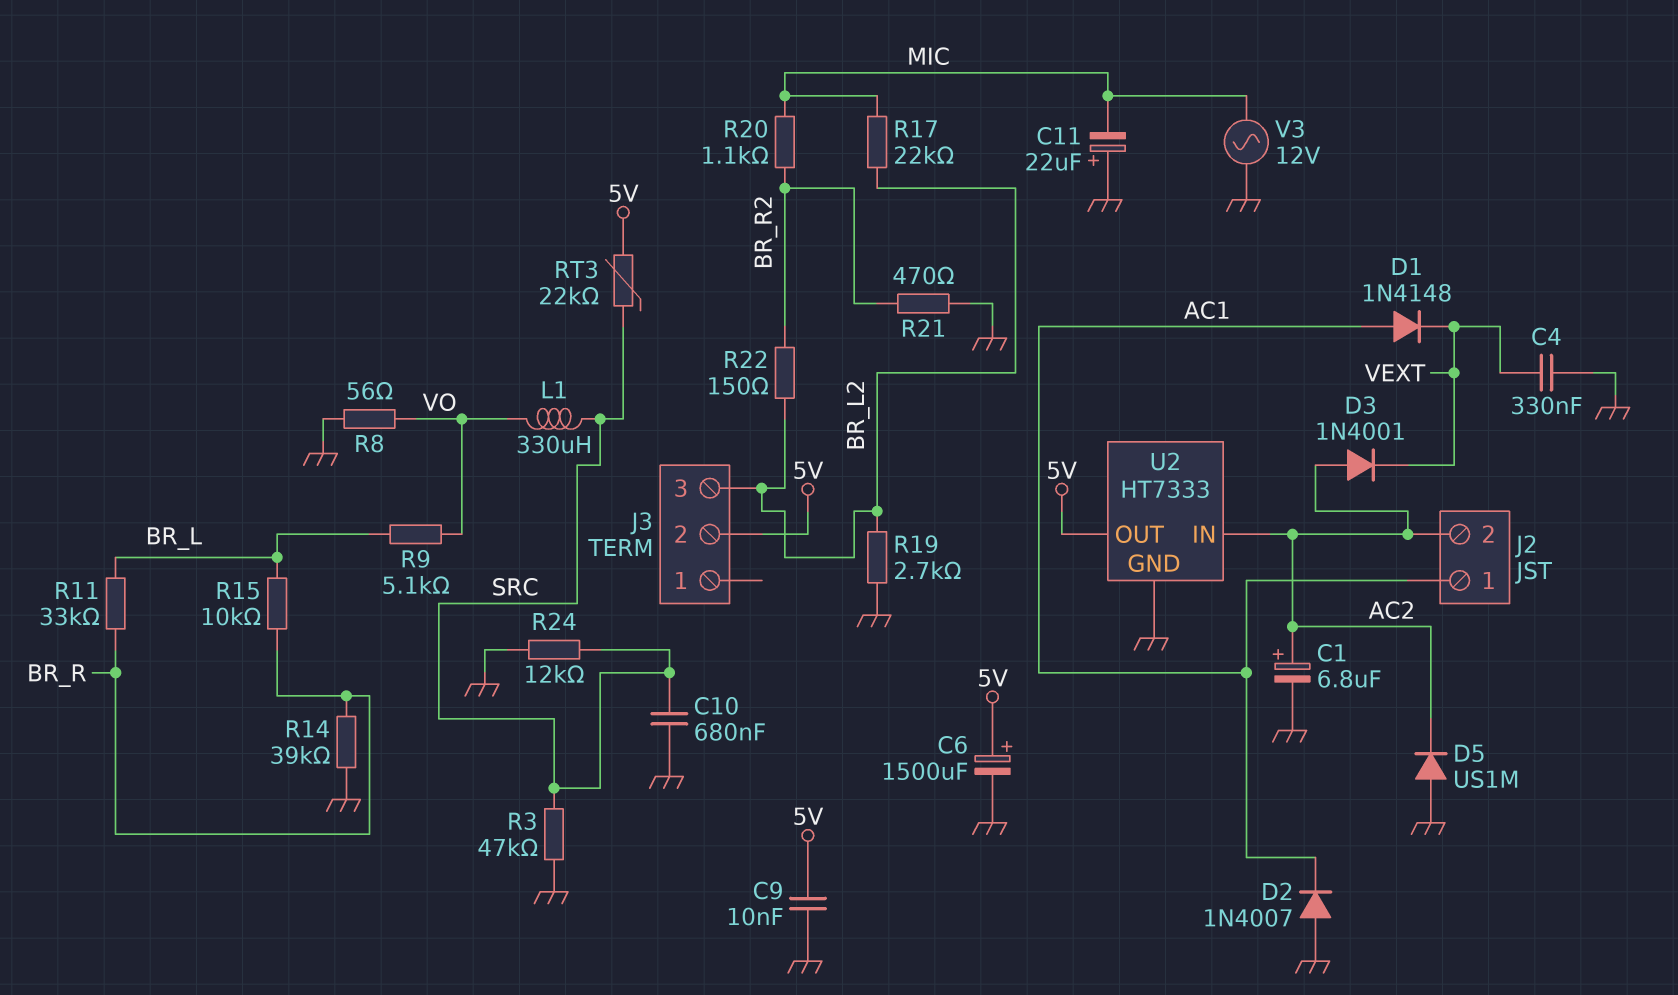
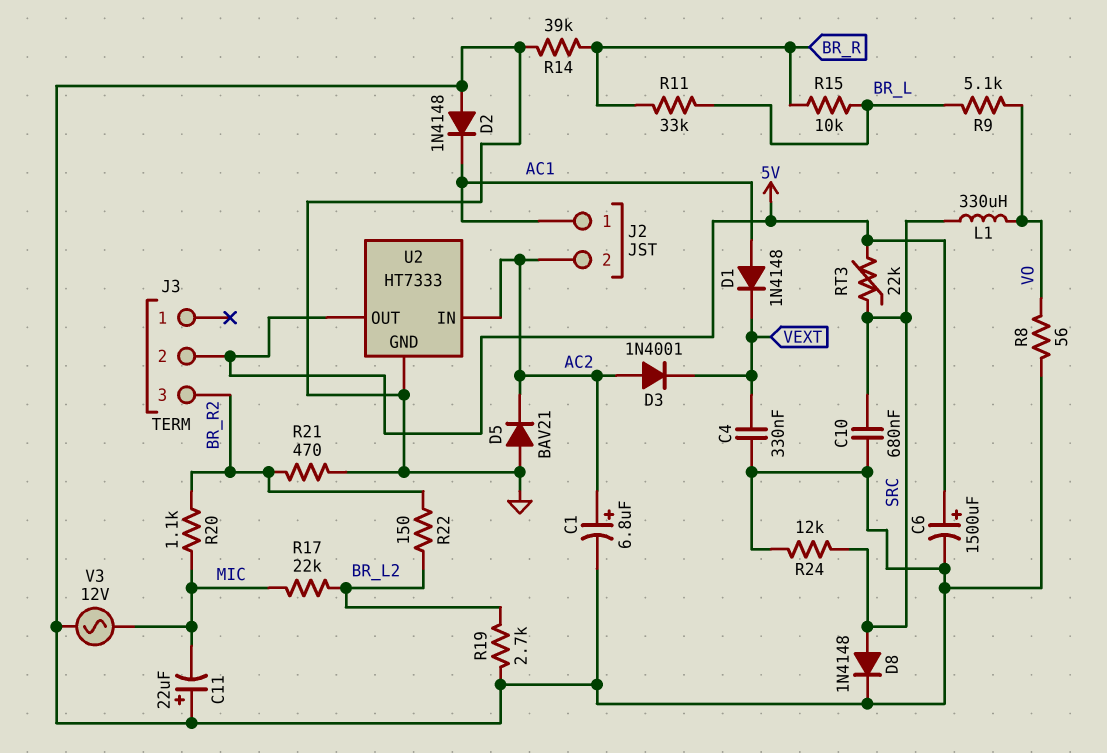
C9: 10nF (5V, GND) -> none
D2: diode 1N4007 (A GND, K AC1) -> diode 1N4148 (A GND, K AC1)
D5: diode US1M (A GND, K AC2) -> diode BAV21 (A GND, K AC2)
D8: none -> diode 1N4148 (A SRC, K GND)
J3 pin 3: BR_L2 -> BR_R2
R3: 47k (GND, SRC) -> none

